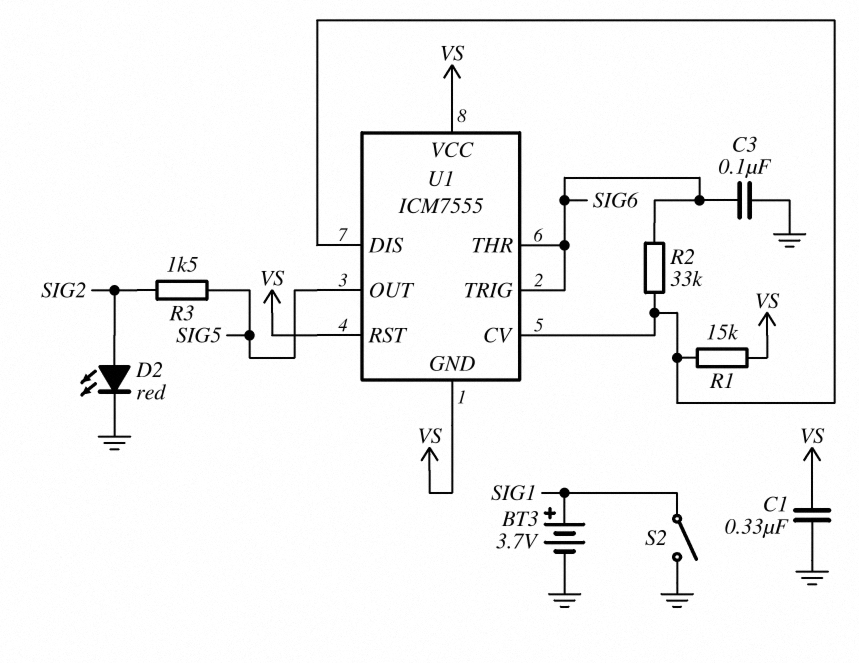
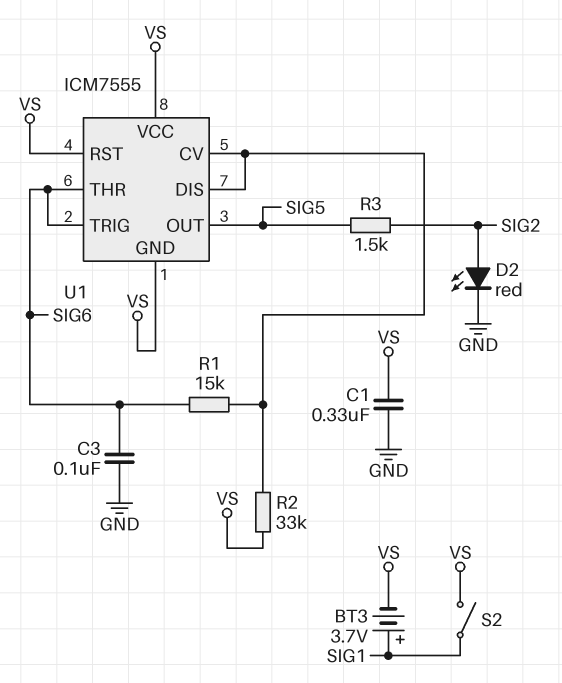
BT3: 3.7V (plus SIG1, minus GND) -> 3.7V (plus SIG1, minus VS)
R1: 15k (U1/CV, VS) -> 15k (SIG6, U1/CV)
R2: 33k (SIG6, U1/CV) -> 33k (U1/CV, VS)
S2: switch (GND, SIG1) -> switch (SIG1, VS)

